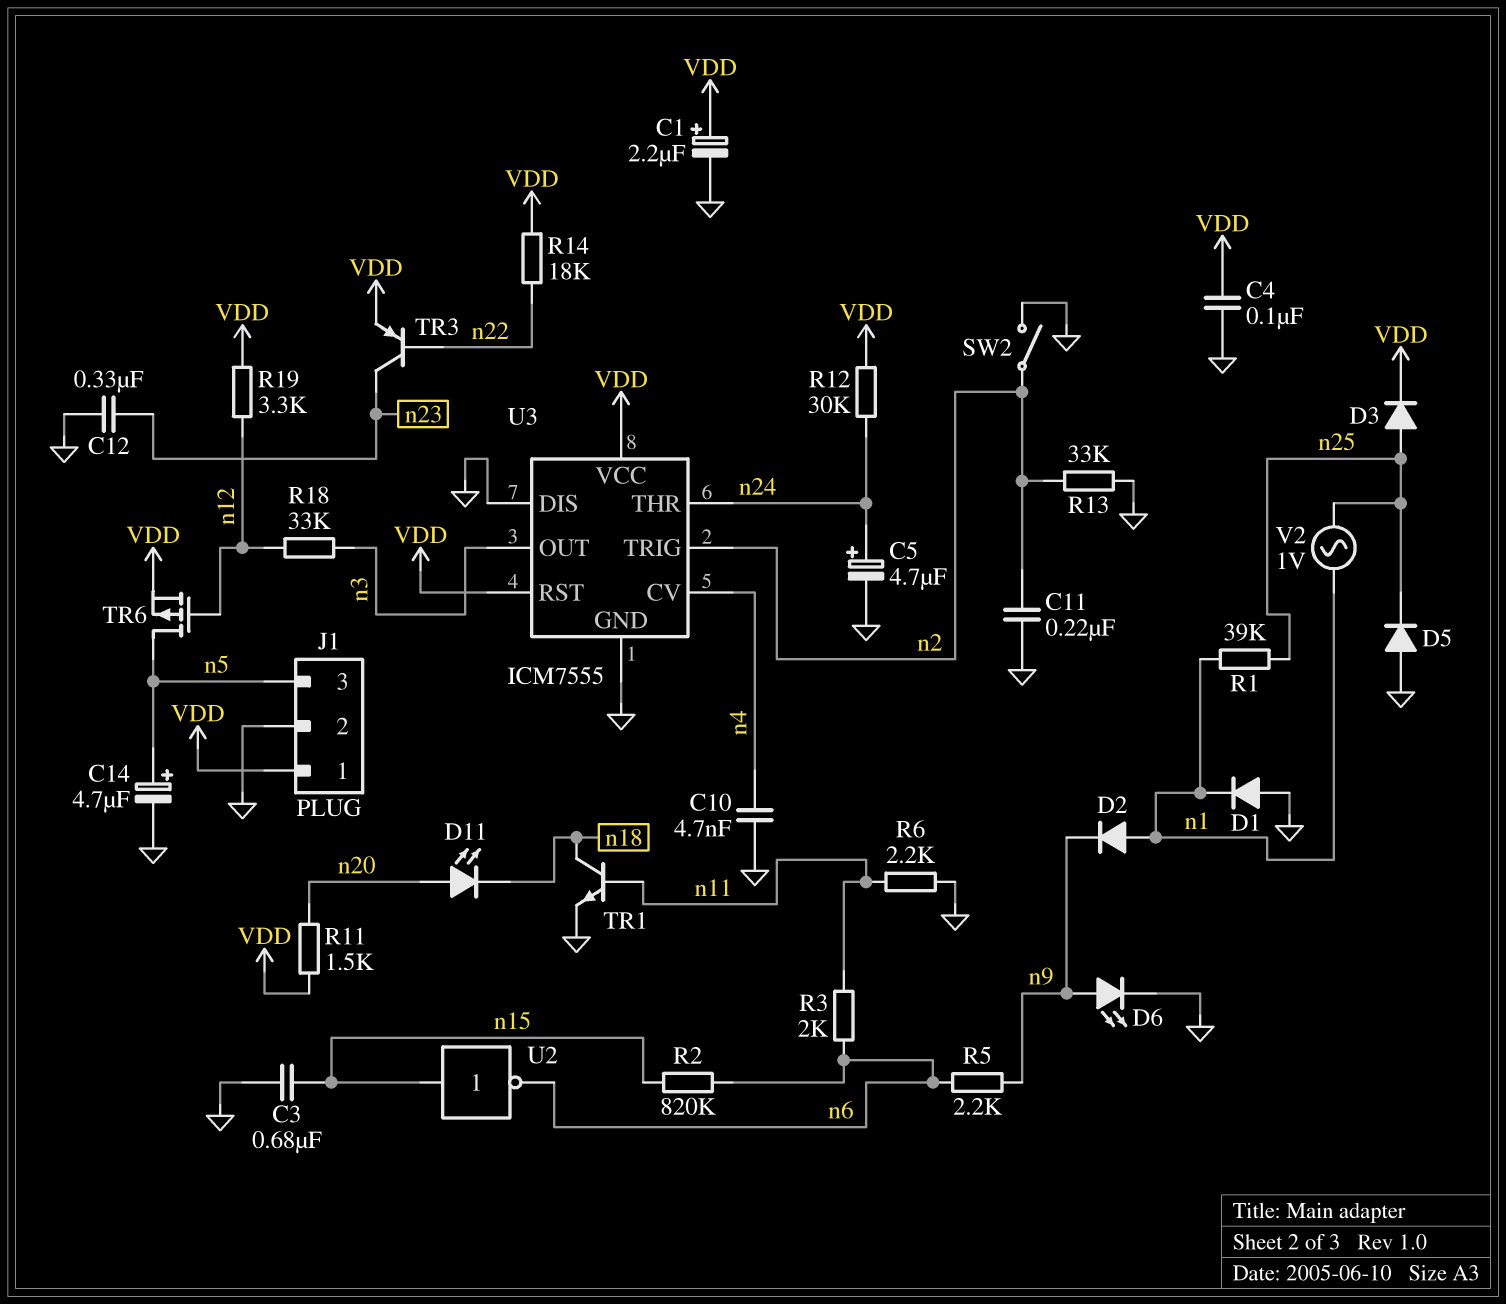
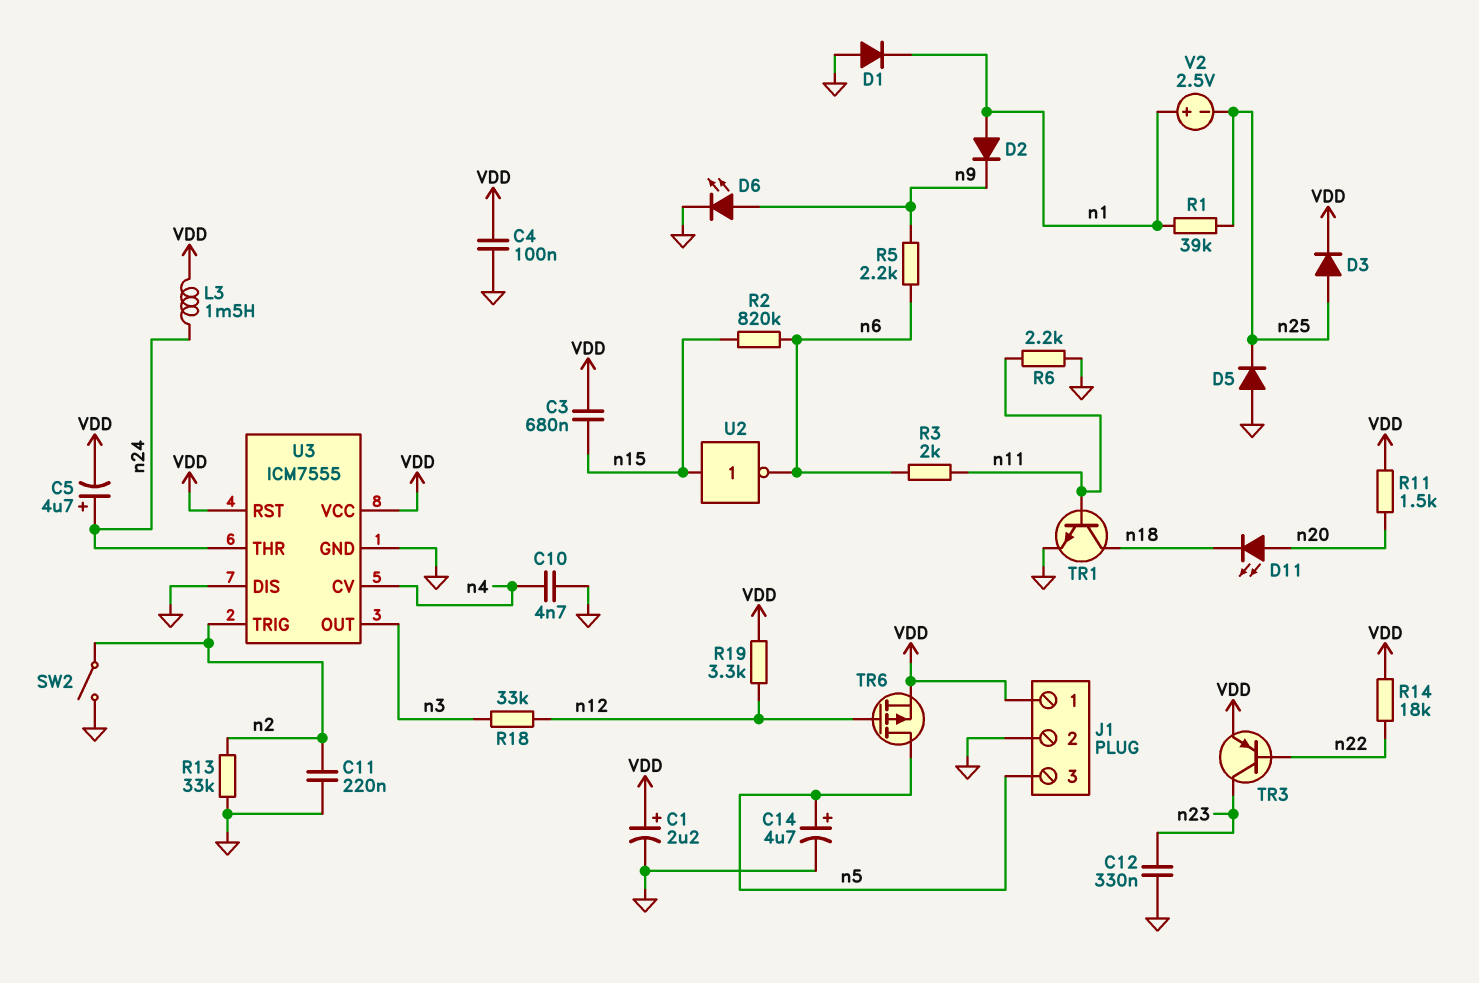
C3: 680nF (GND, n15) -> 680nF (VDD, n15)
C5: 4.7uF (plus n24, minus GND) -> 4.7uF (plus n24, minus VDD)
L3: none -> 1.5mH (VDD, n24)
R12: 30k (VDD, n24) -> none
V2: AC 1V (n1, n25) -> 2.5V (plus n1, minus n25)

